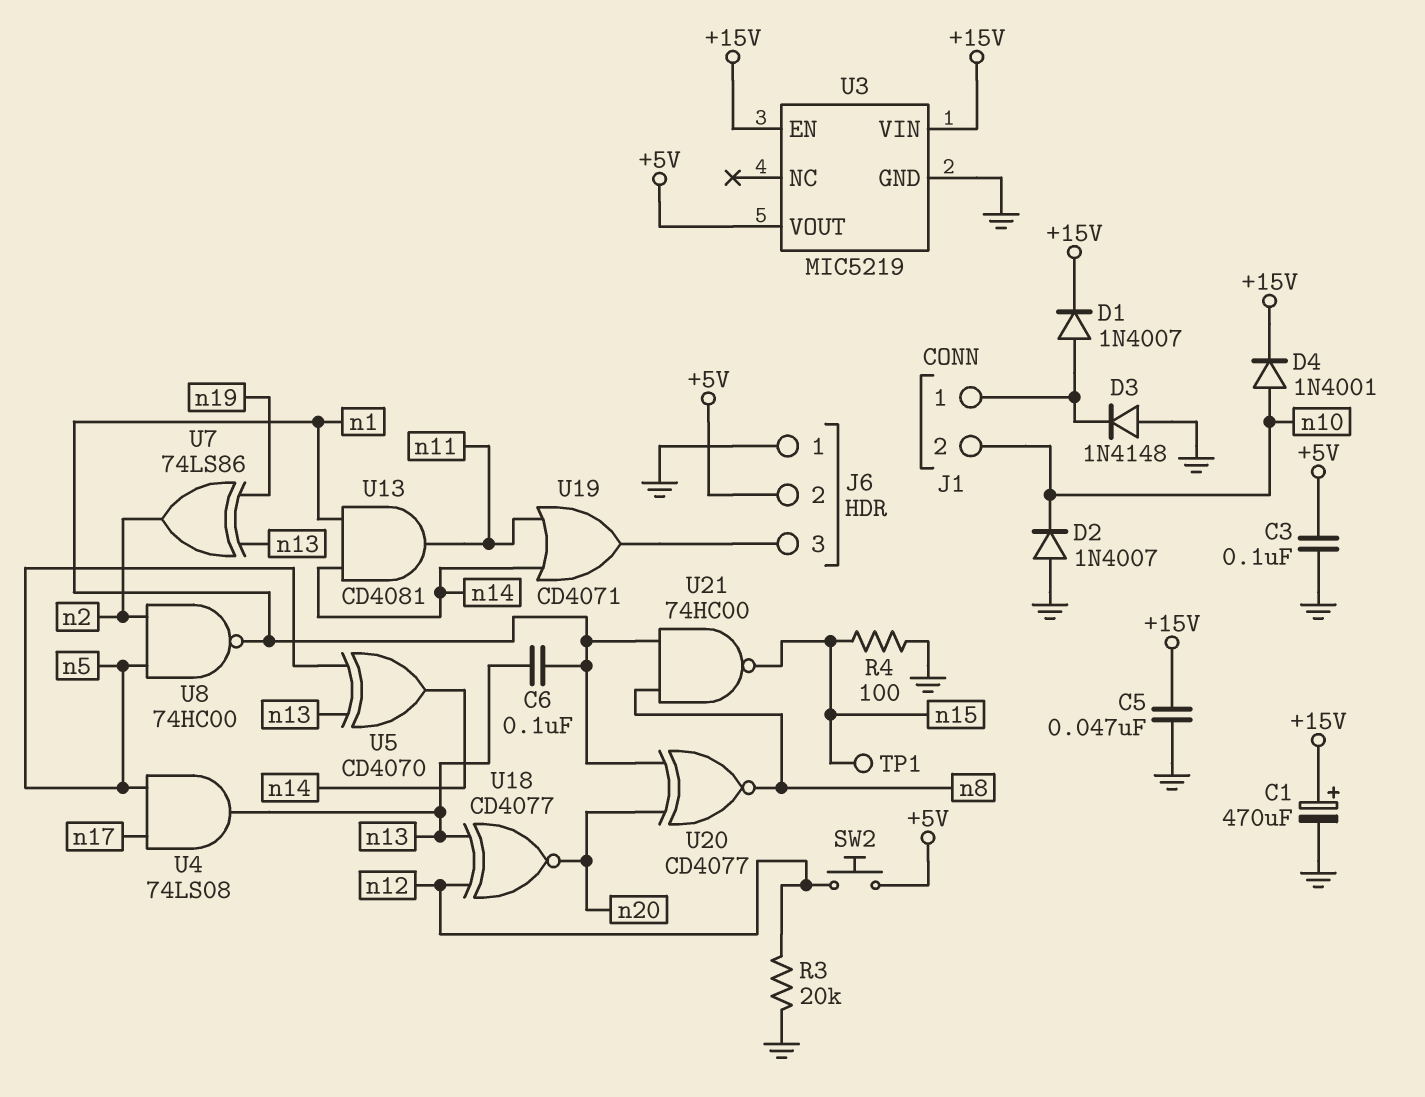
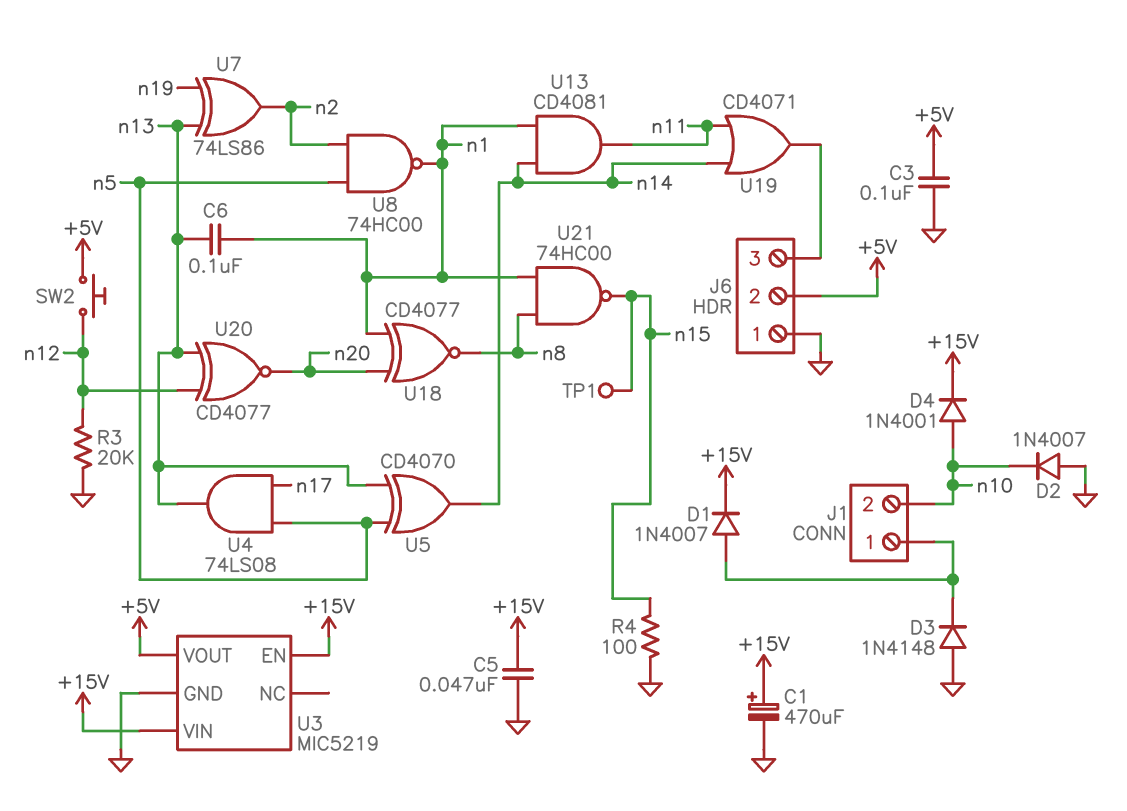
U18: XNOR CD4077 (in n12, in n13, out n20) -> XNOR CD4077 (in n1, in n20, out n8)
U20: XNOR CD4077 (in n1, in n20, out n8) -> XNOR CD4077 (in n12, in n13, out n20)

